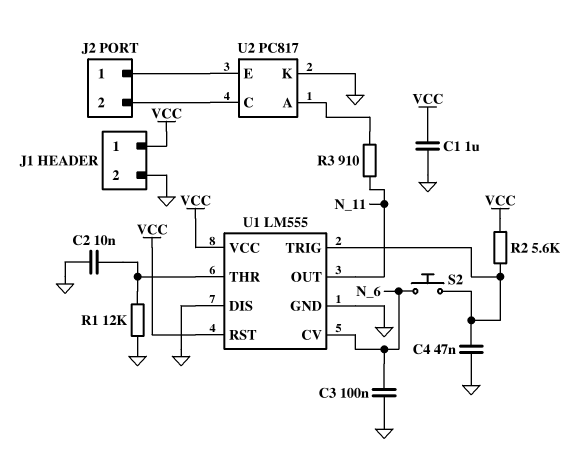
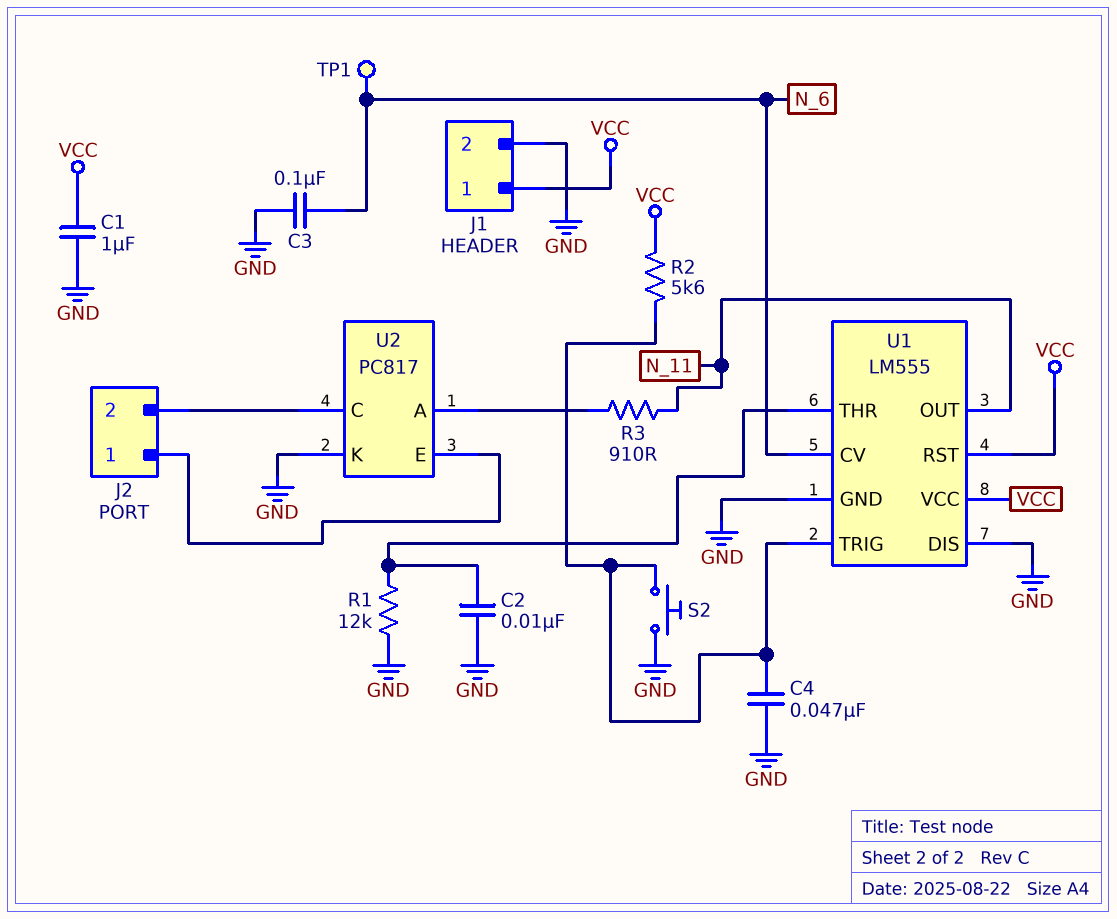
S2: button (N_6, U1/TRIG) -> button (GND, U1/TRIG)
TP1: none -> test point (N_6)

